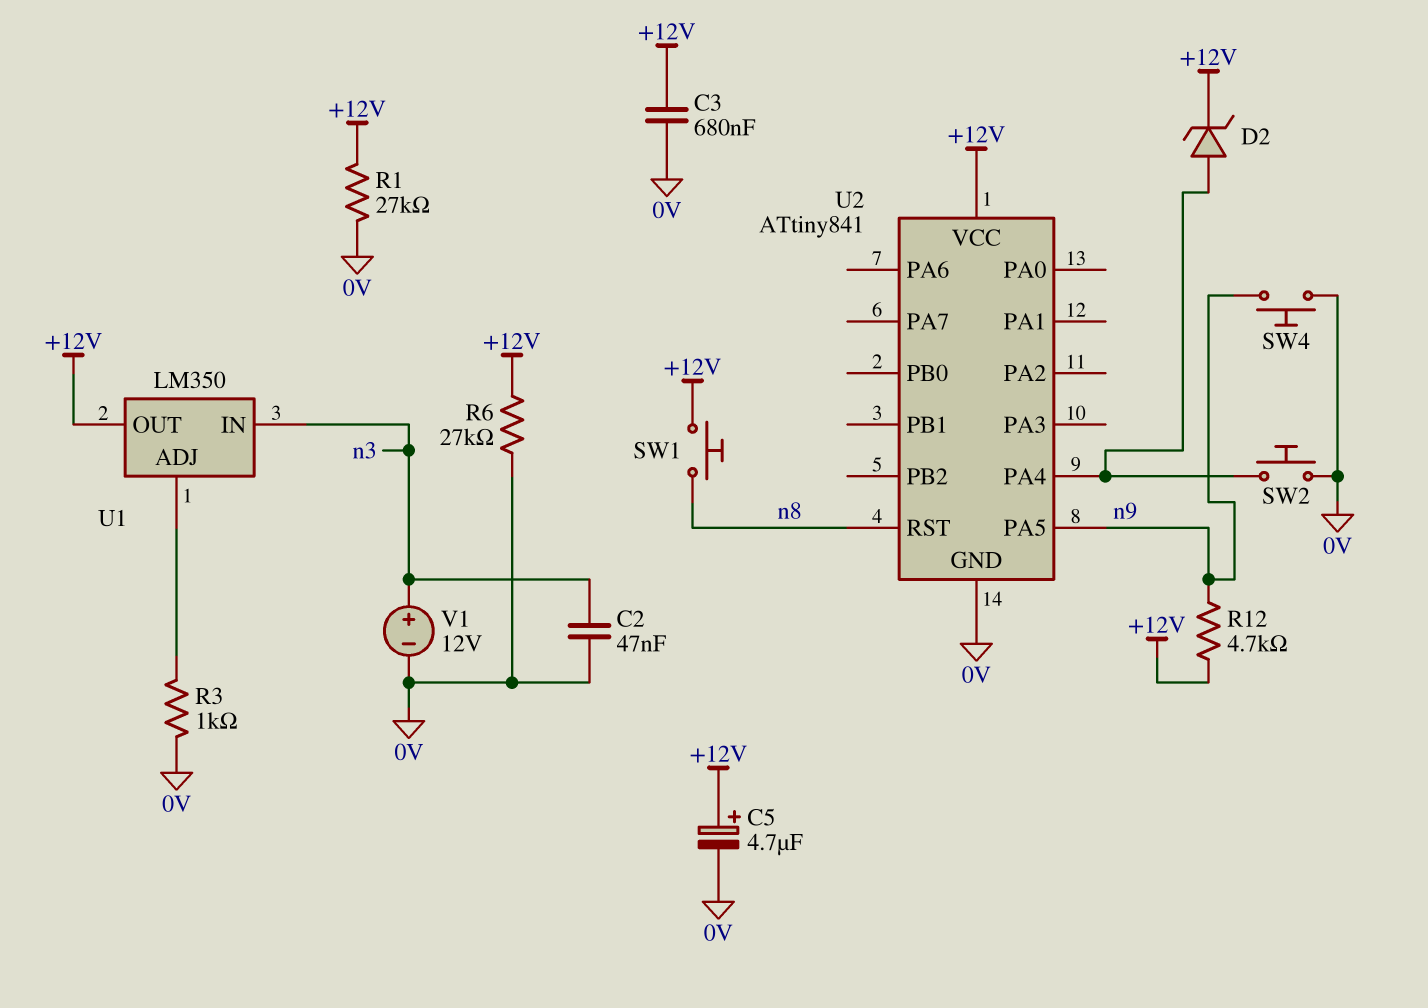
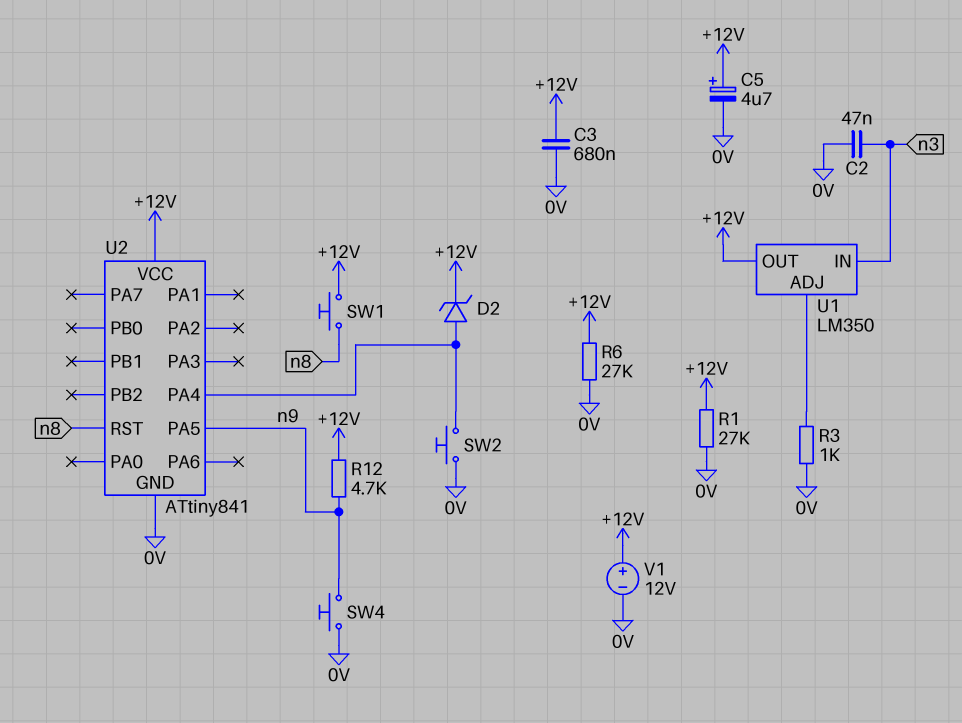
V1: 12V (plus n3, minus 0V) -> 12V (plus +12V, minus 0V)

